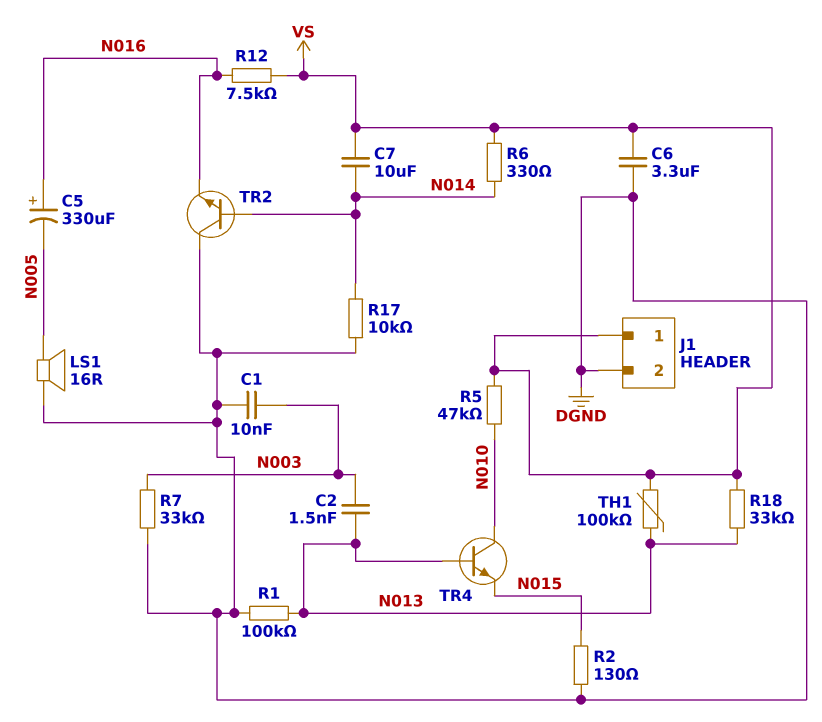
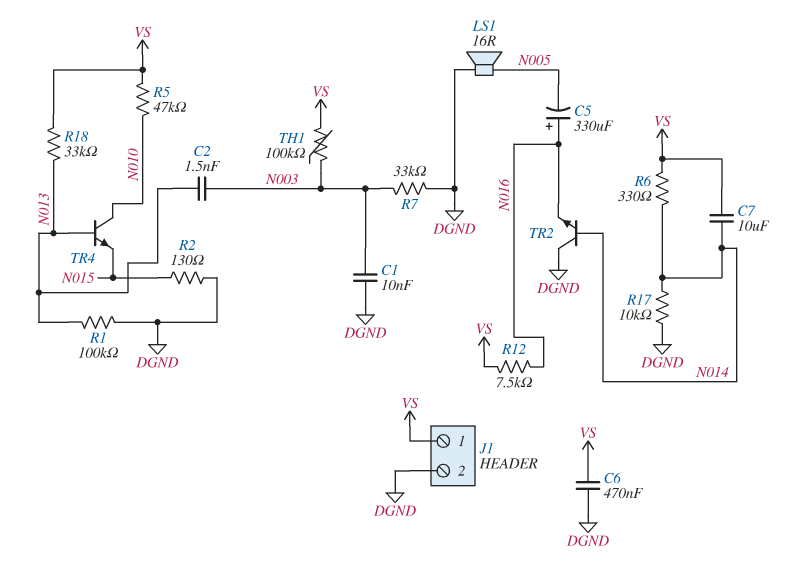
C6: 3.3uF (DGND, VS) -> 470nF (DGND, VS)
TH1: 100k (N013, VS) -> 100k (N003, VS)

